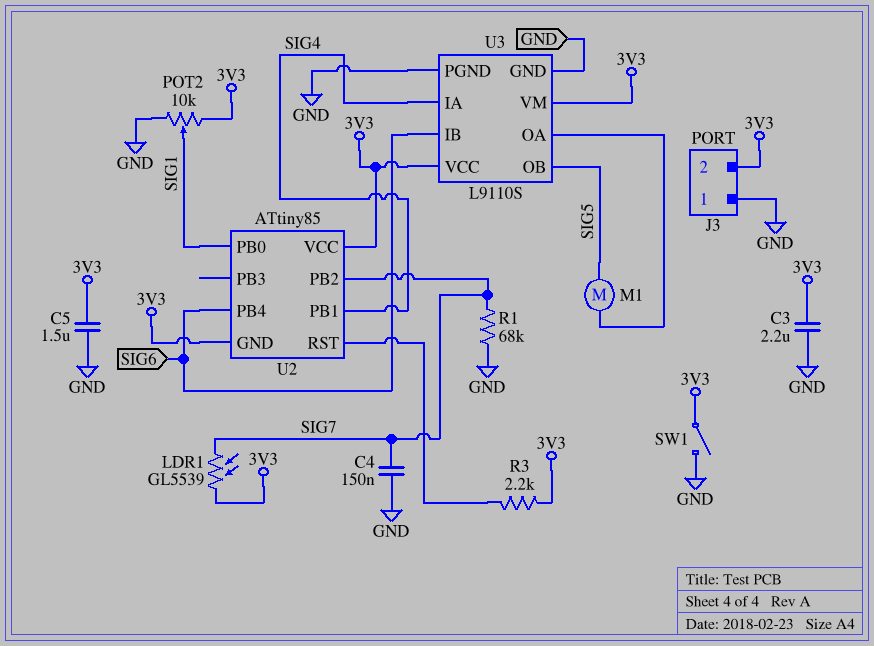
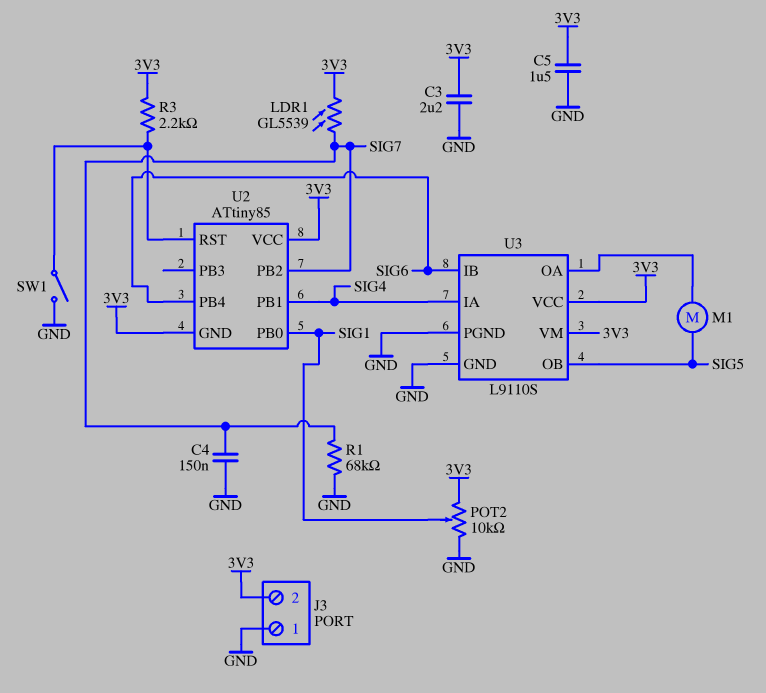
SW1: switch (3V3, GND) -> switch (GND, U2/RST)

